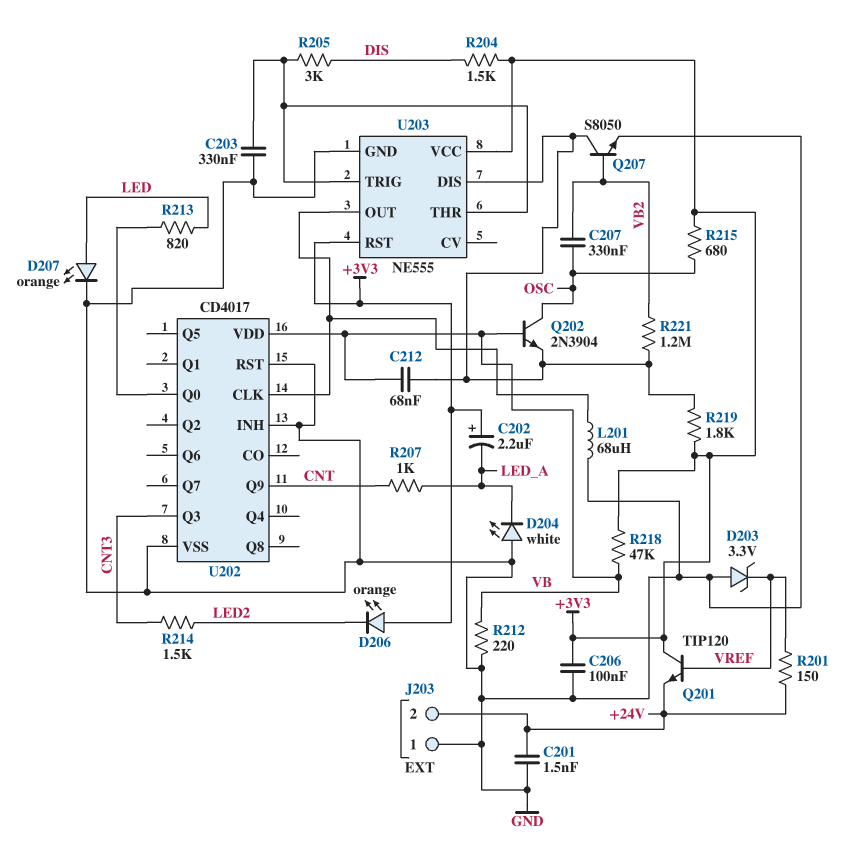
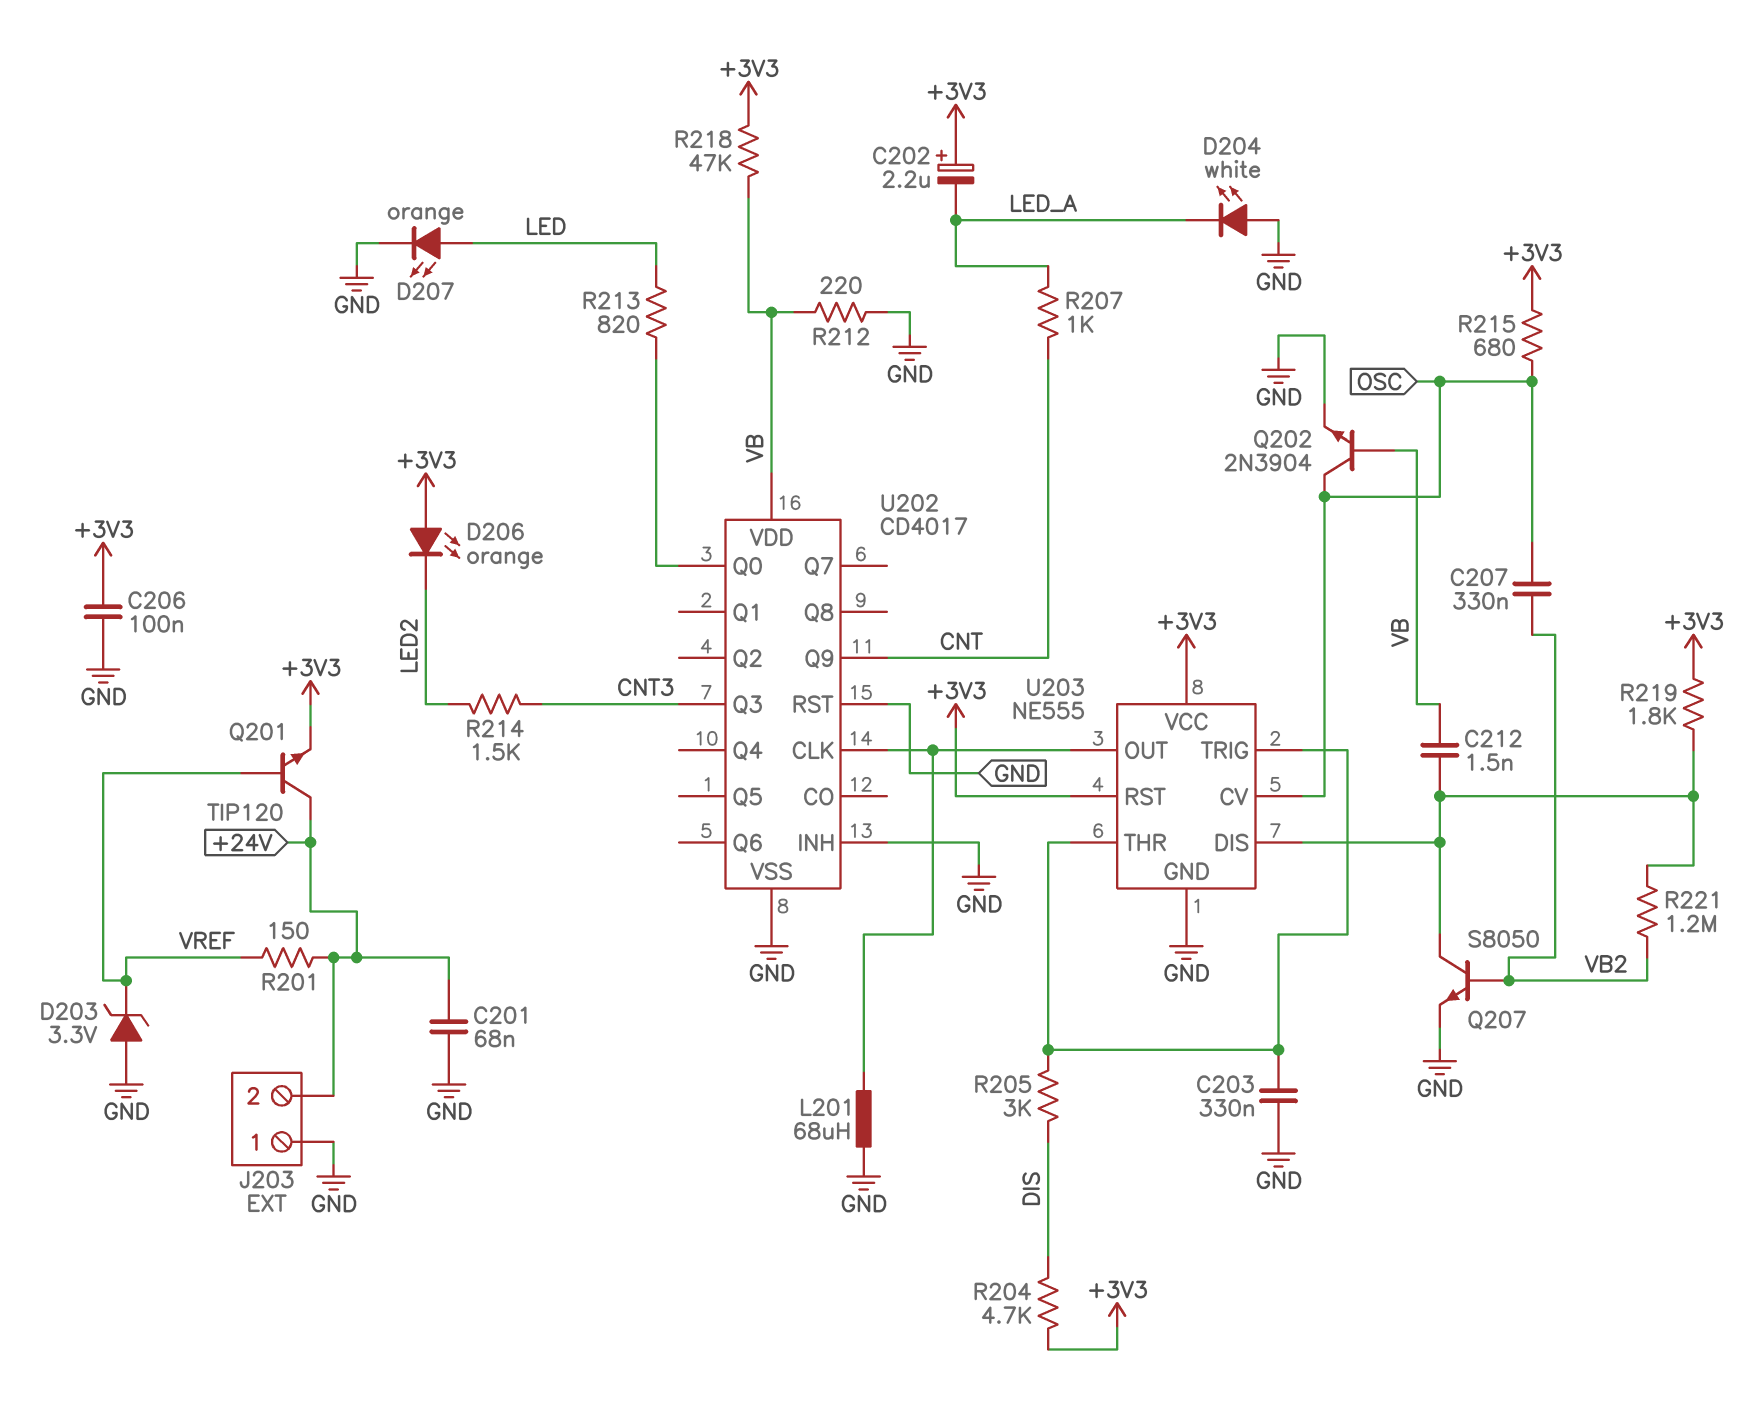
C201: 1.5nF (+24V, GND) -> 68nF (+24V, GND)
C212: 68nF (U203/DIS, VB) -> 1.5nF (U203/DIS, VB)
Q201: NPN TIP120 (B VREF, C +3V3, E +24V) -> NPN TIP120 (B VREF, C +24V, E +3V3)
Q202: NPN 2N3904 (B VB, C OSC, E U203/DIS) -> NPN 2N3904 (B VB, C OSC, E GND)
R204: 1.5k (+3V3, DIS) -> 4.7k (+3V3, DIS)
U203 pin CV: none -> OSC

